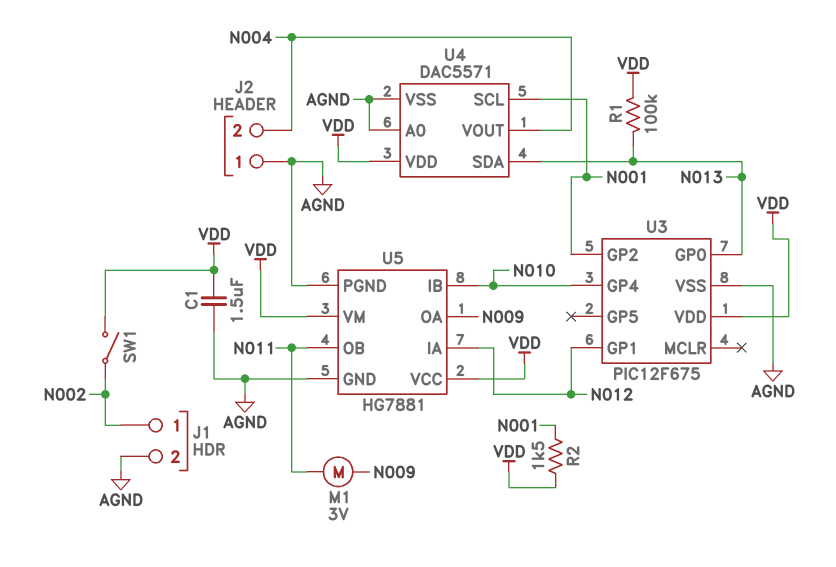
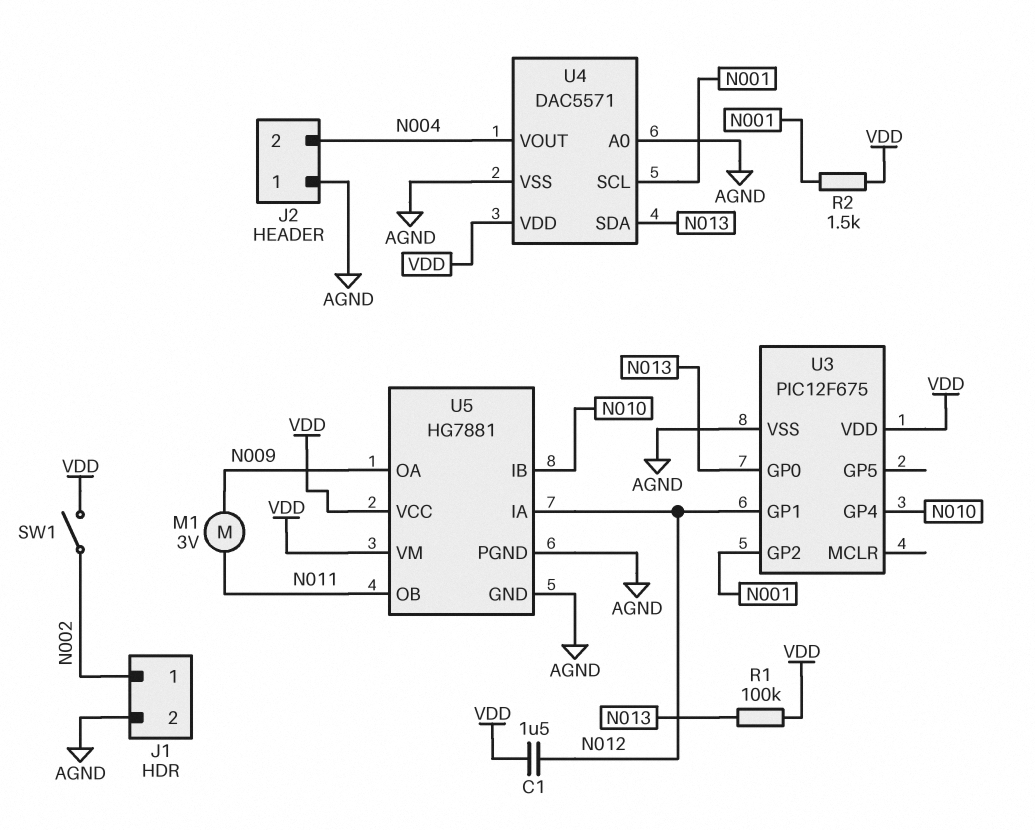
C1: 1.5uF (AGND, VDD) -> 1.5uF (N012, VDD)

